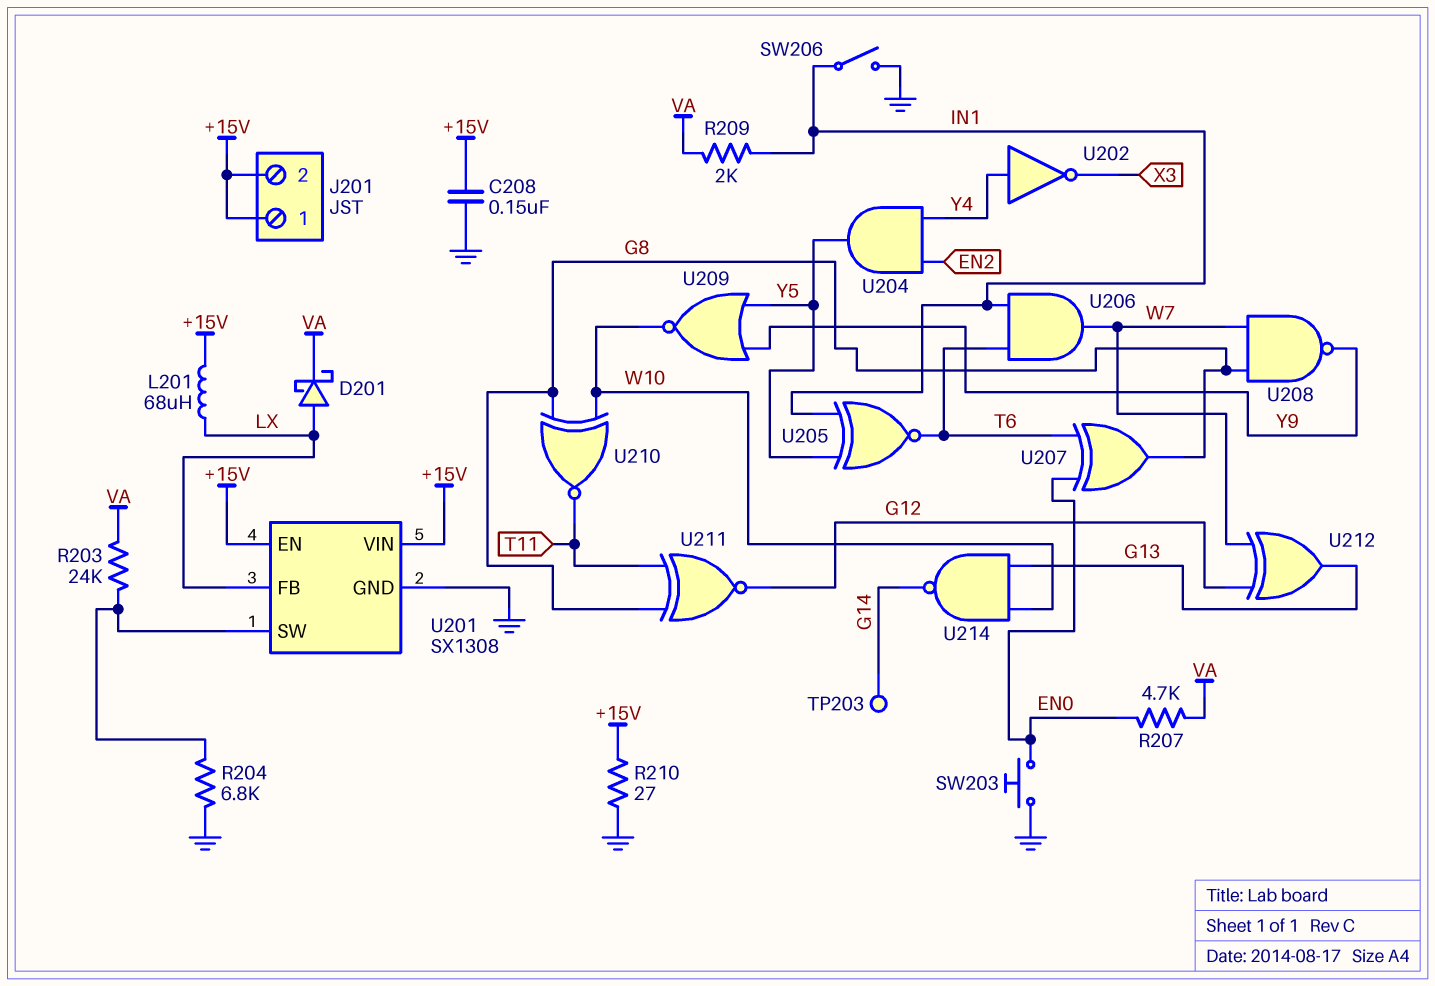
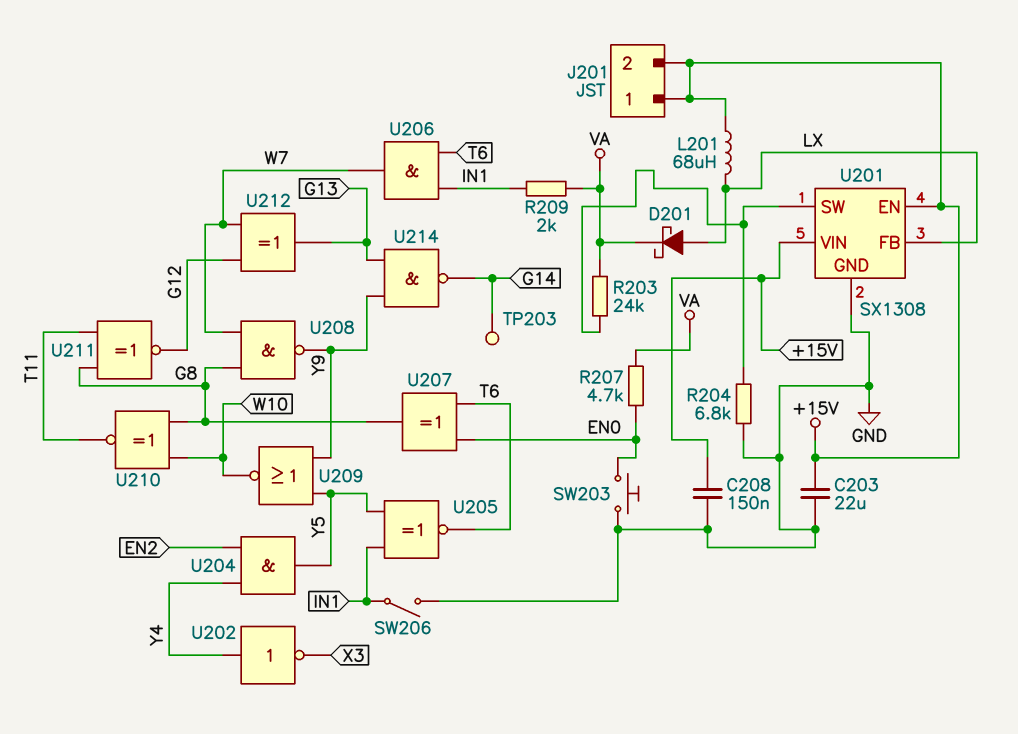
C203: none -> 22uF (+15V, GND)
R210: 27 (+15V, GND) -> none
U214: NAND (in G13, in W10, out G14) -> NAND (in G13, in Y9, out G14)

